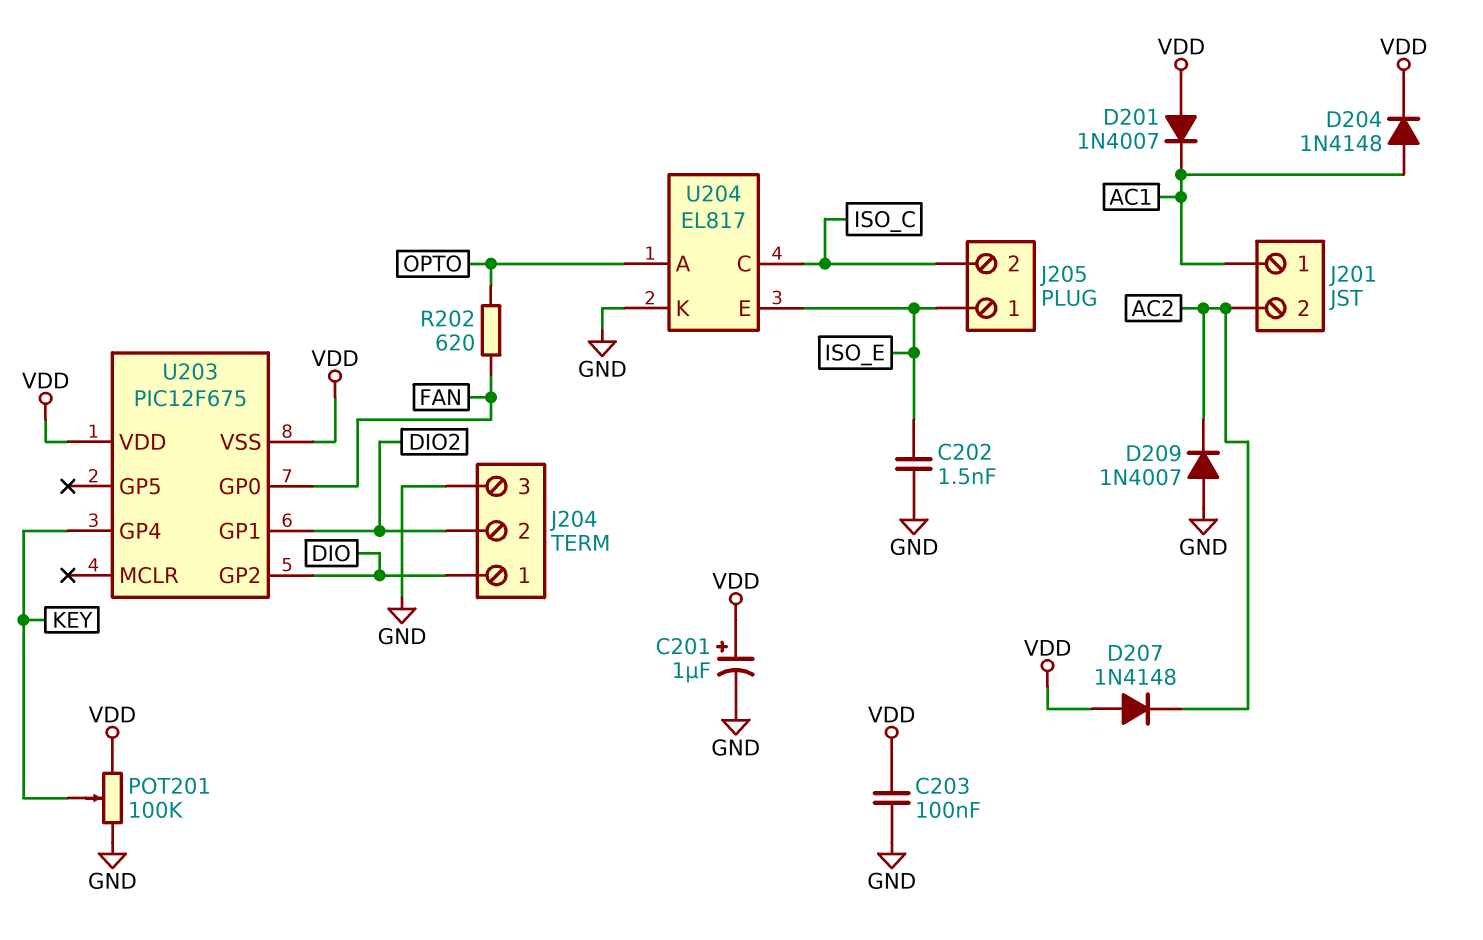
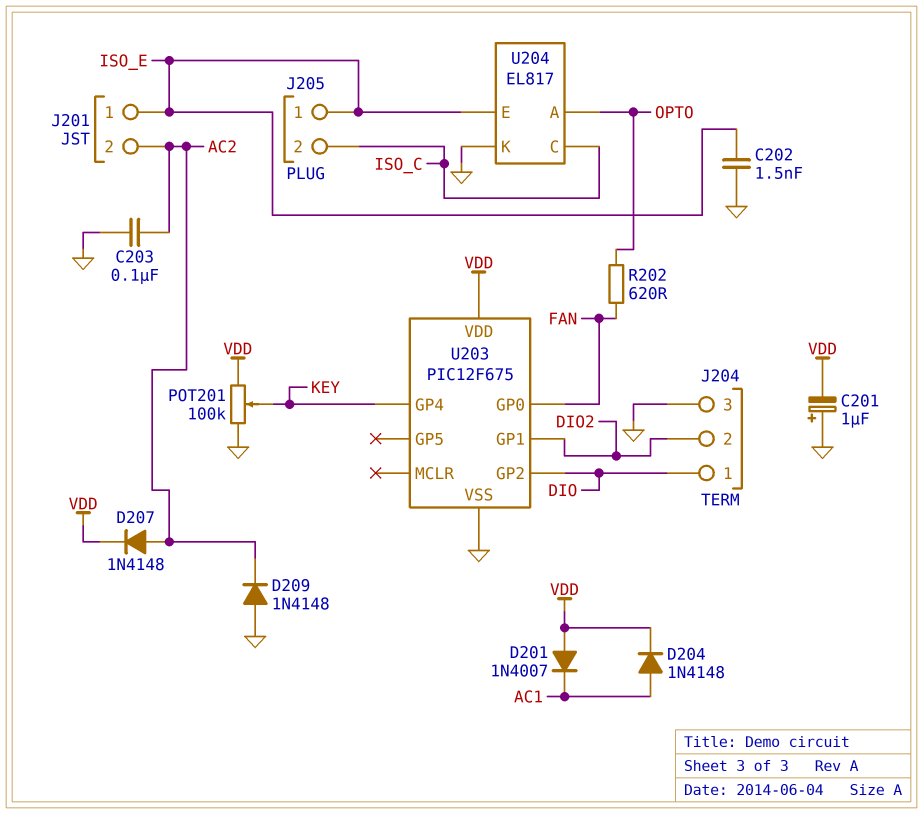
C201: 1uF (plus VDD, minus GND) -> 1uF (plus GND, minus VDD)
C203: 100nF (GND, VDD) -> 100nF (AC2, GND)
D207: diode 1N4148 (A VDD, K AC2) -> diode 1N4148 (A AC2, K VDD)
D209: diode 1N4007 (A GND, K AC2) -> diode 1N4148 (A GND, K AC2)
J201 pin 1: AC1 -> ISO_E
U203 pin VSS: VDD -> GND

